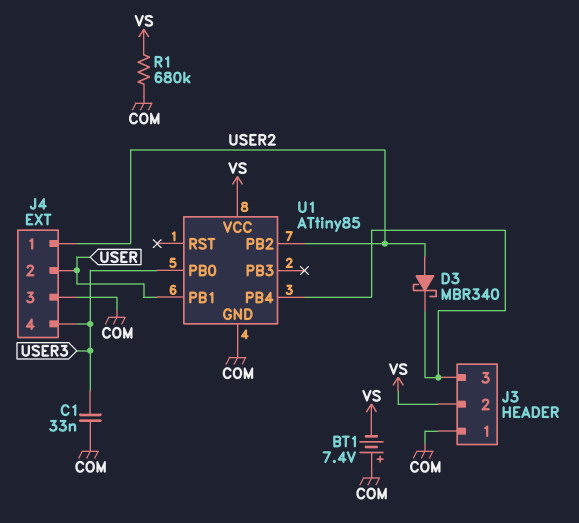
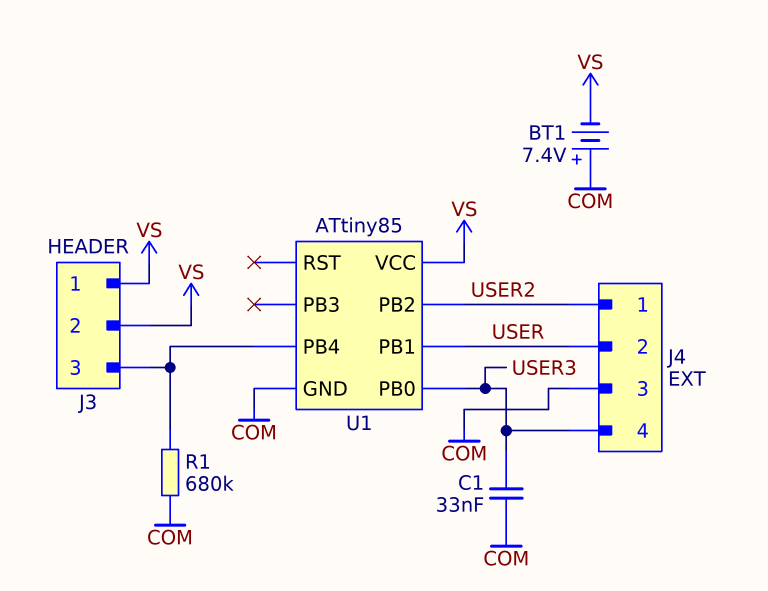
D3: schottky MBR340 (A USER2, K J3/3) -> none
J3 pin 1: COM -> VS
R1: 680k (COM, VS) -> 680k (COM, J3/3)

